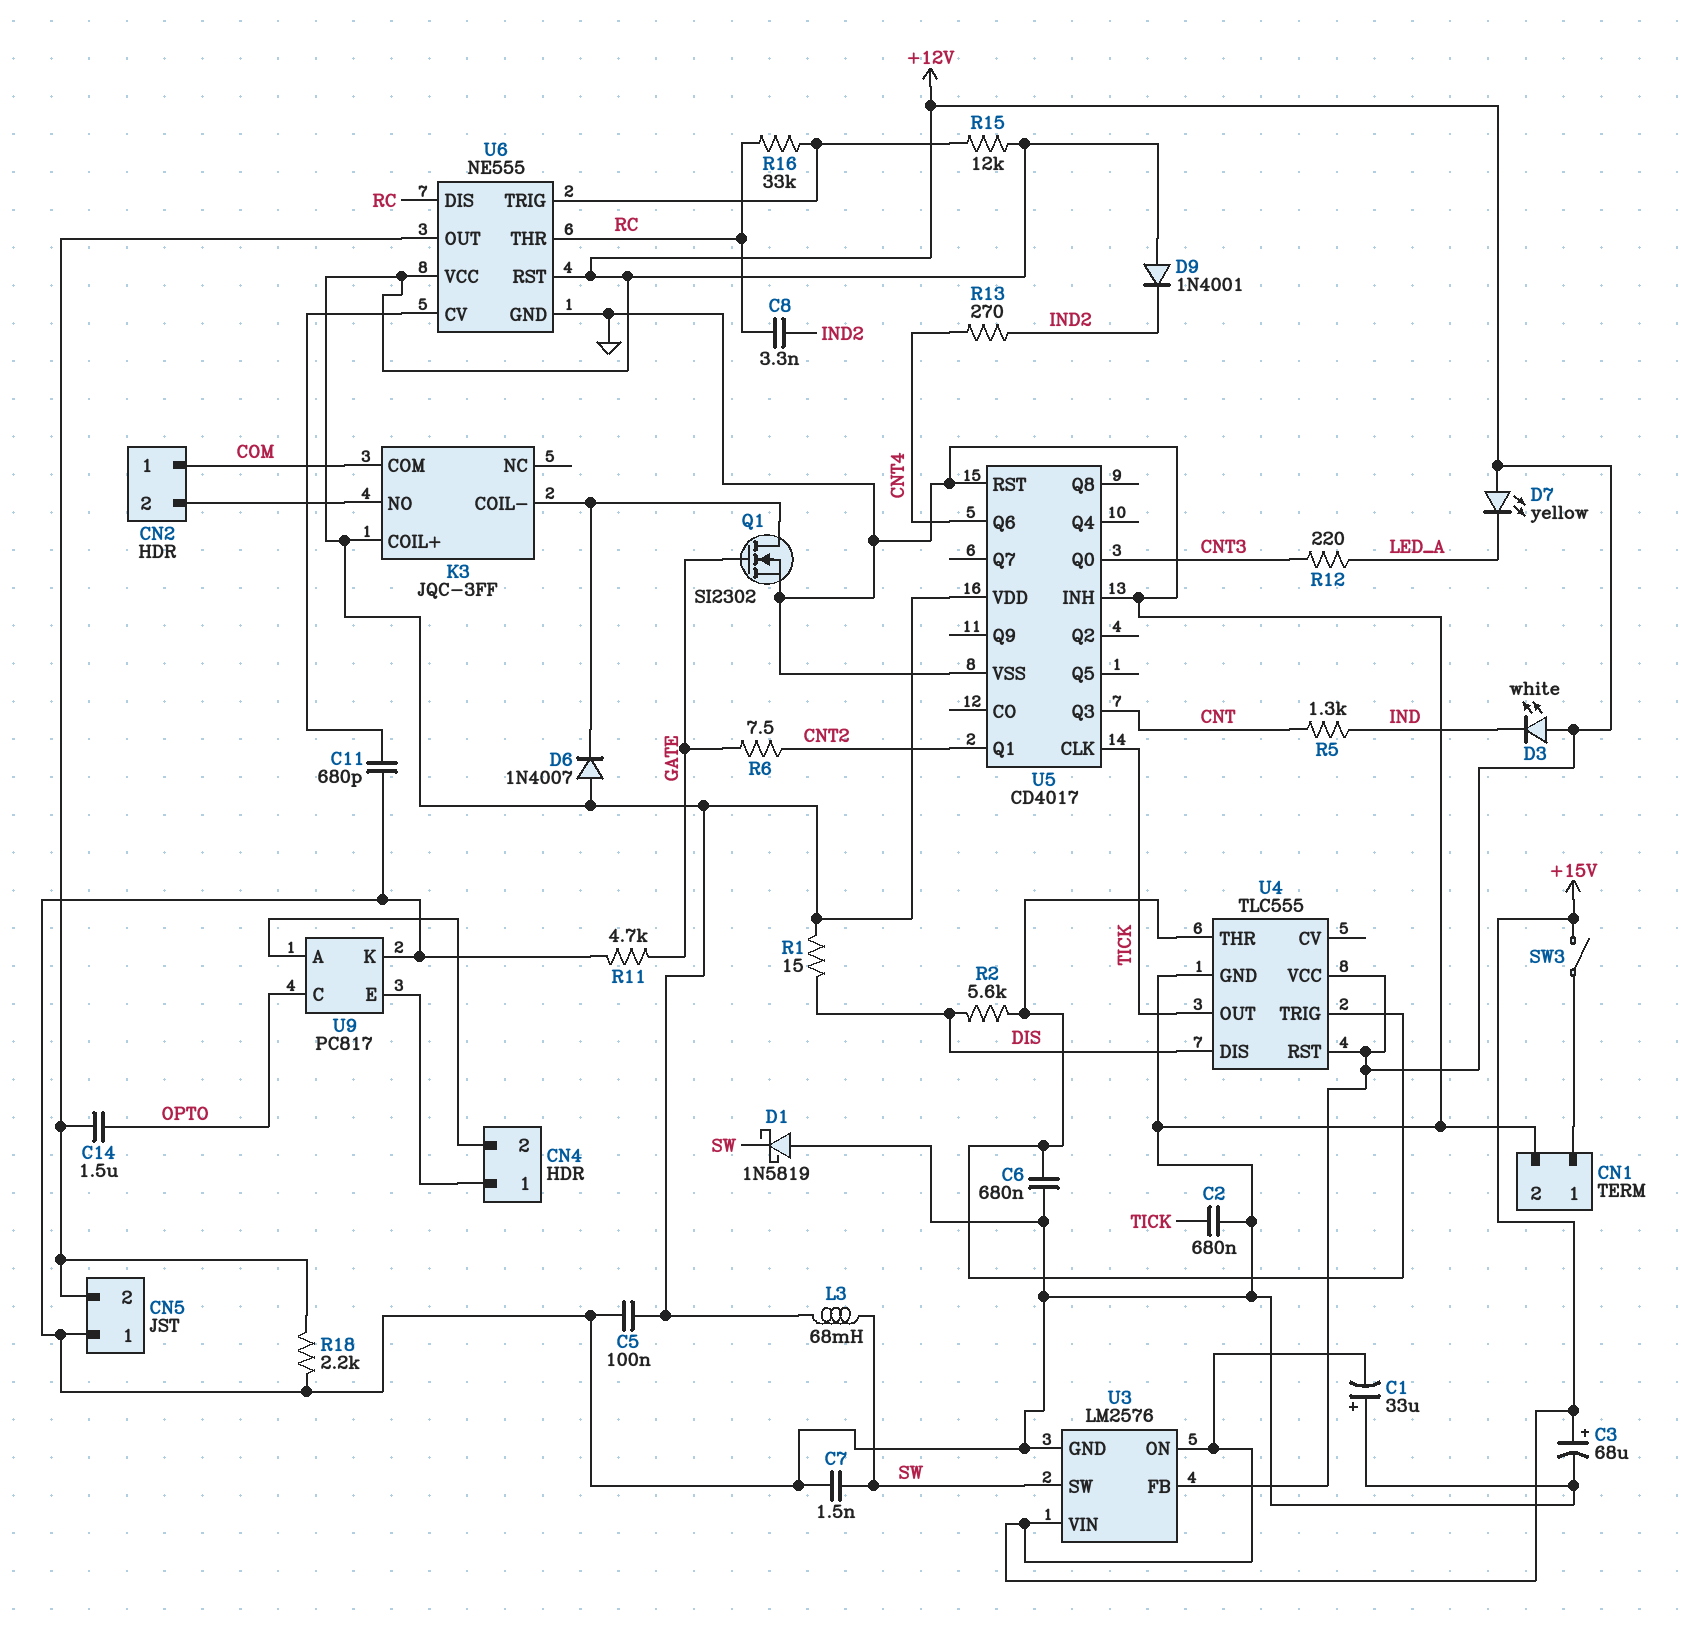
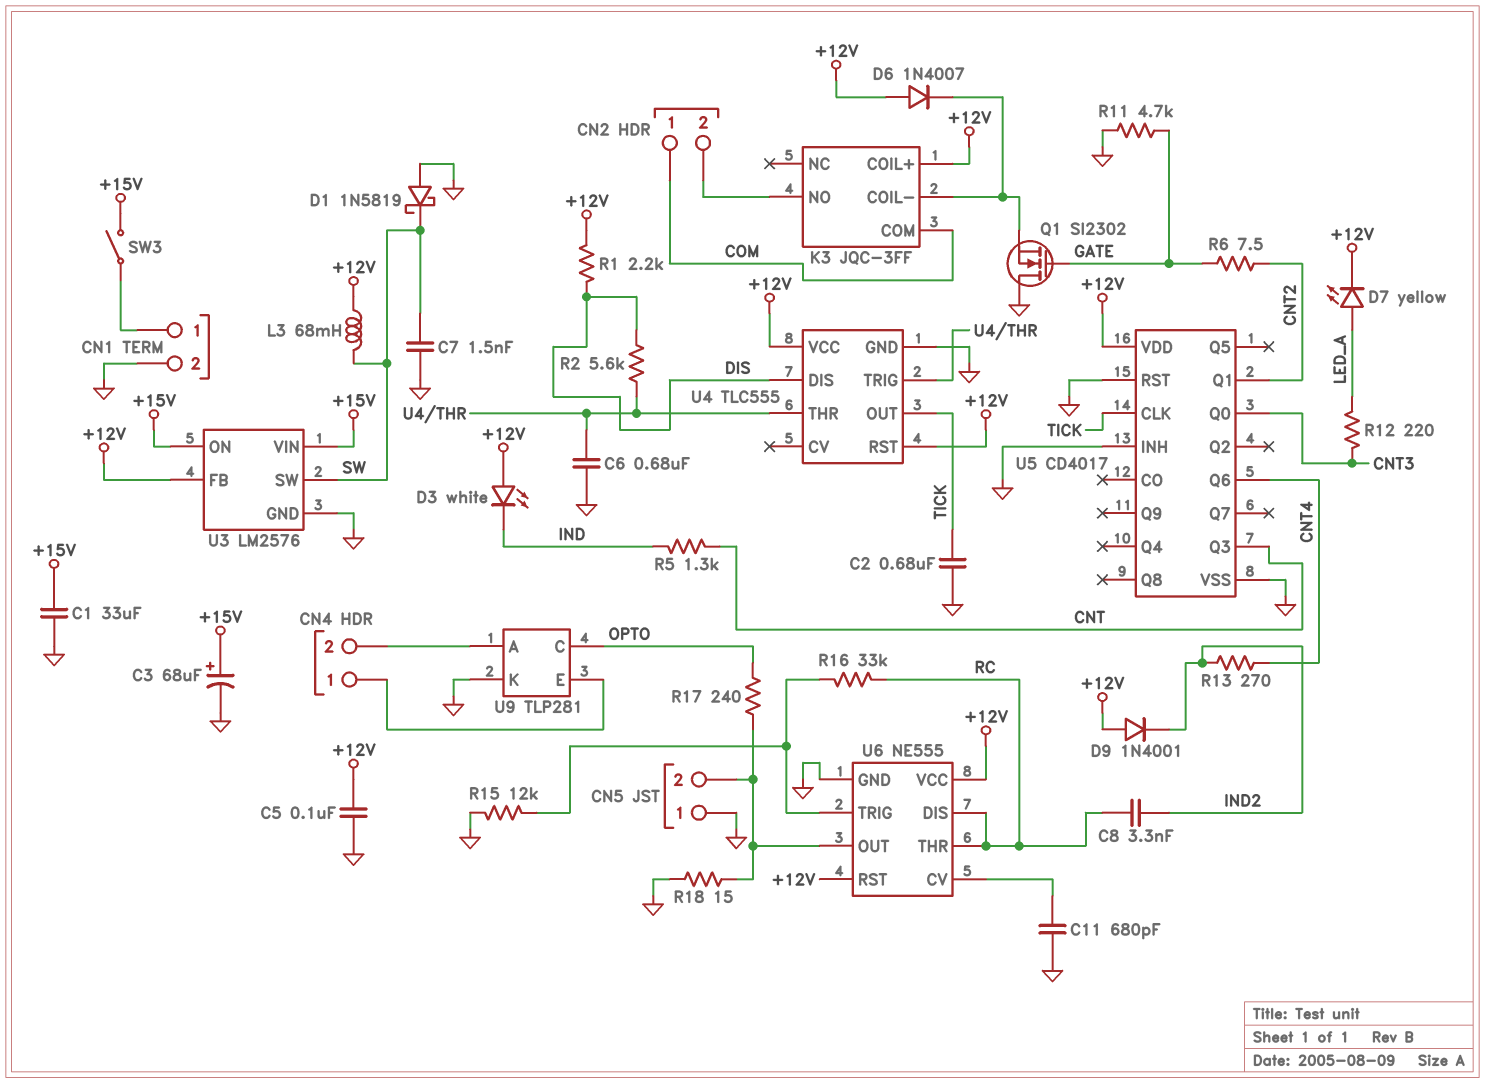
C1: 33uF (plus GND, minus +15V) -> 33uF (+15V, GND)
C14: 1.5uF (CN5/2, OPTO) -> none
D7: LED yellow (A +12V, K LED_A) -> LED yellow (A LED_A, K +12V)
Q1: NMOS SI2302 (G GATE, D K3/COIL-, S GND) -> NMOS SI2302 (G GATE, D GND, S K3/COIL-)
R1: 15 (+12V, DIS) -> 2.2k (+12V, DIS)
R15: 12k (+12V, U6/TRIG) -> 12k (GND, U6/TRIG)
R17: none -> 240 (CN5/2, OPTO)
R18: 2.2k (CN5/2, GND) -> 15 (CN5/2, GND)
U9: PC817 -> TLP281

